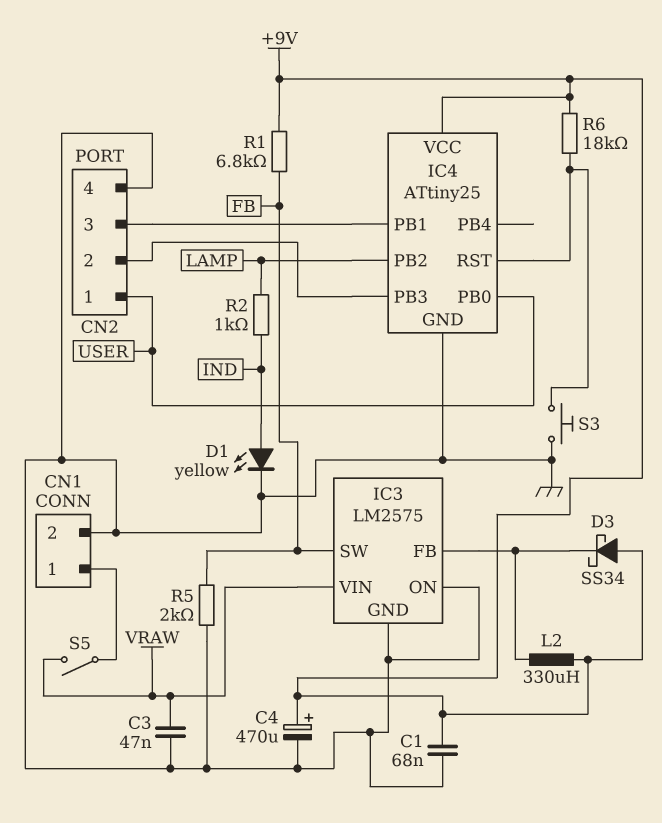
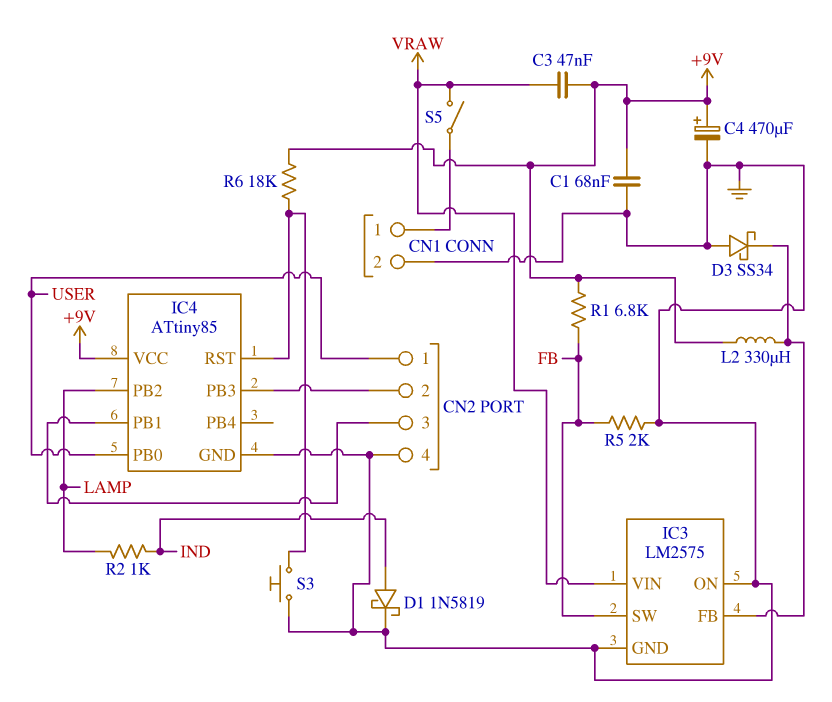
C3: 47nF (GND, VRAW) -> 47nF (+9V, VRAW)
D1: LED yellow (A IND, K GND) -> schottky 1N5819 (A IND, K GND)
D3: schottky SS34 (A +9V, K IC3/FB) -> schottky SS34 (A GND, K IC3/FB)
IC4: ATtiny25 -> ATtiny85

